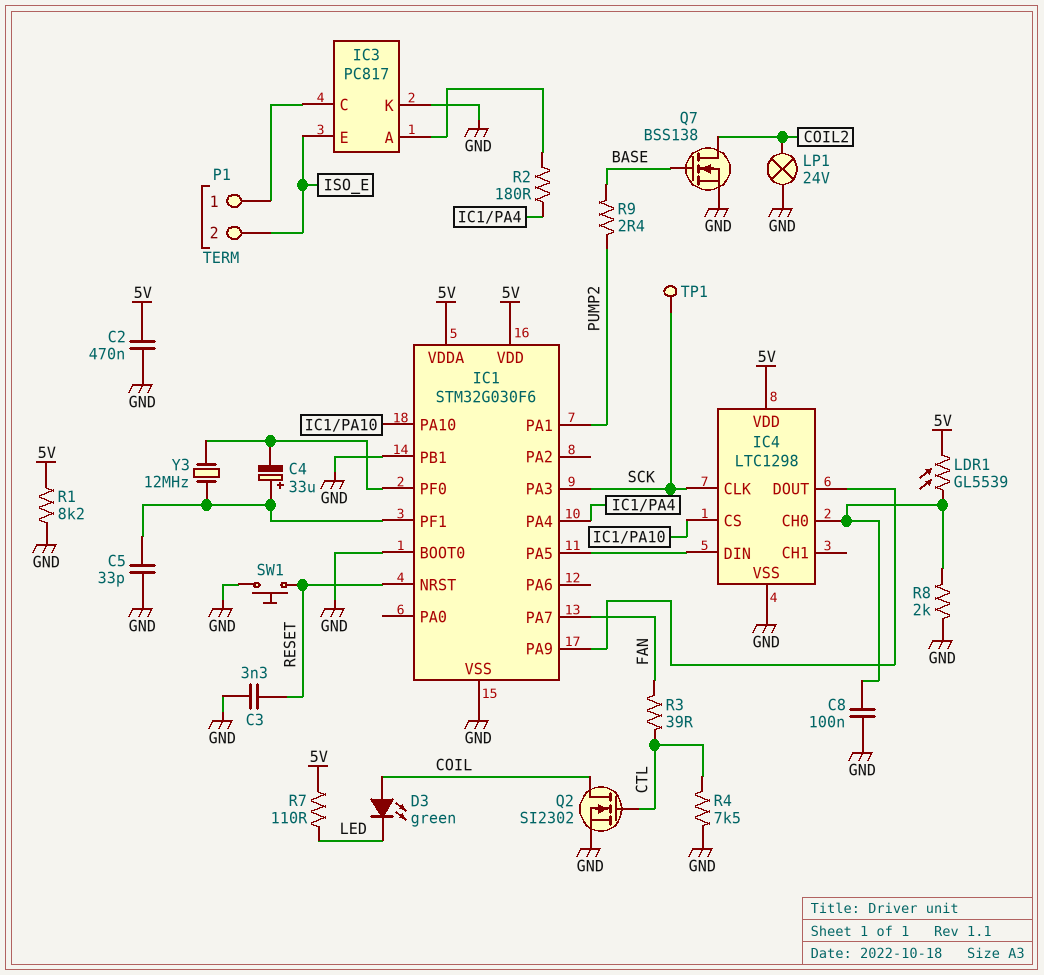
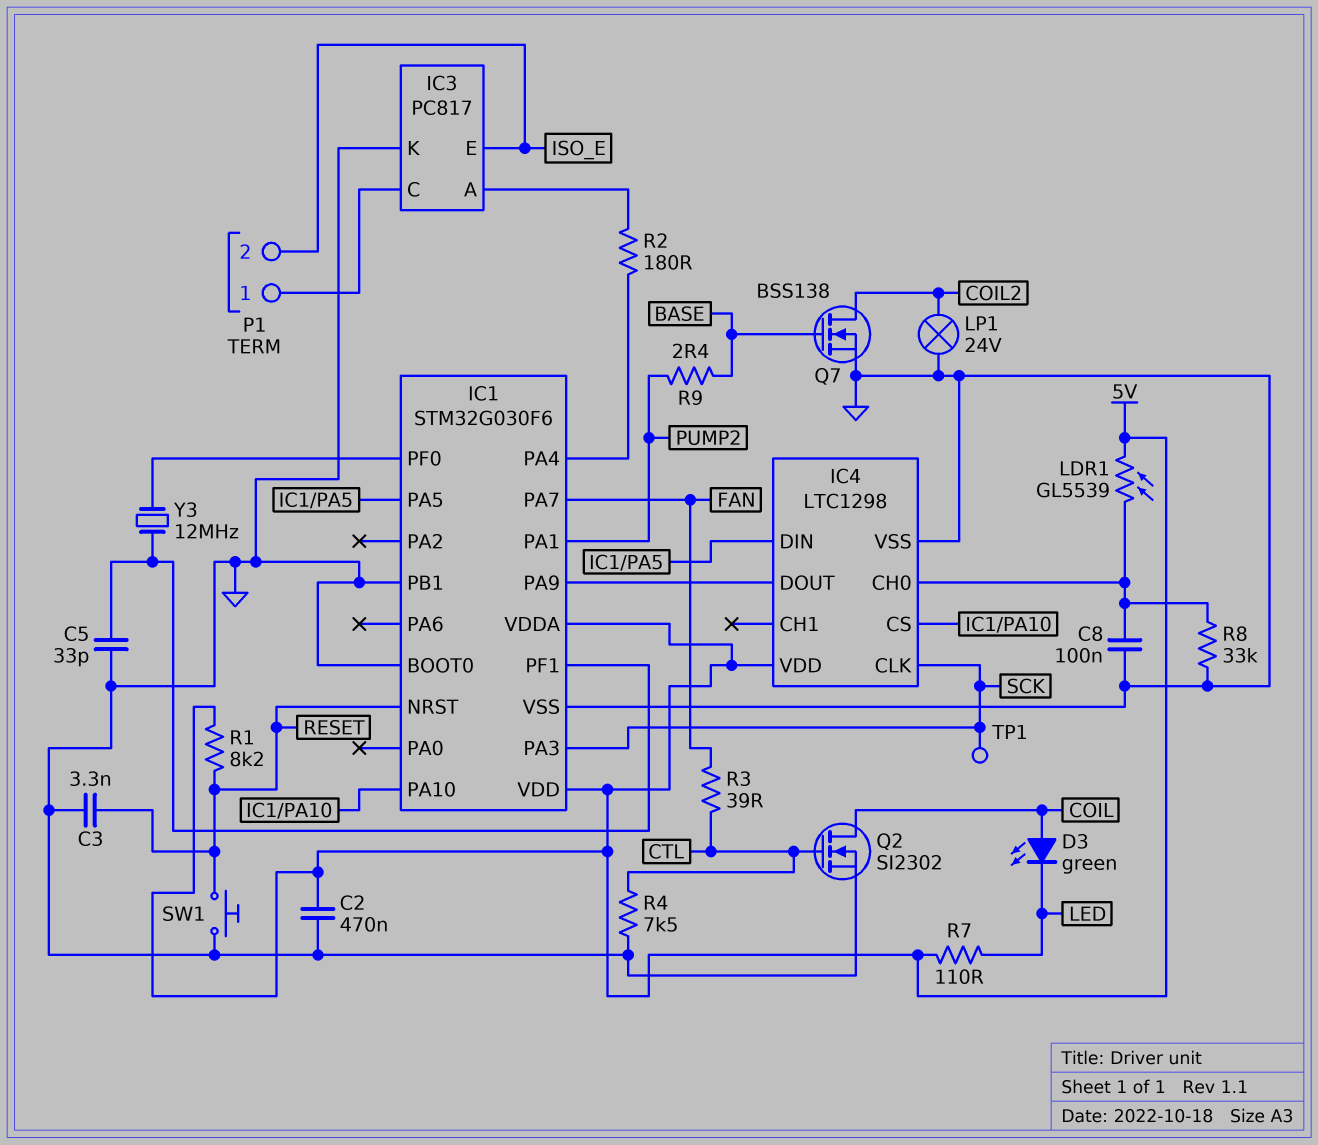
C4: 33uF (plus IC1/PF1, minus IC1/PF0) -> none
R1: 8.2k (5V, GND) -> 8.2k (5V, RESET)
R8: 2k (GND, IC4/CH0) -> 33k (GND, IC4/CH0)

